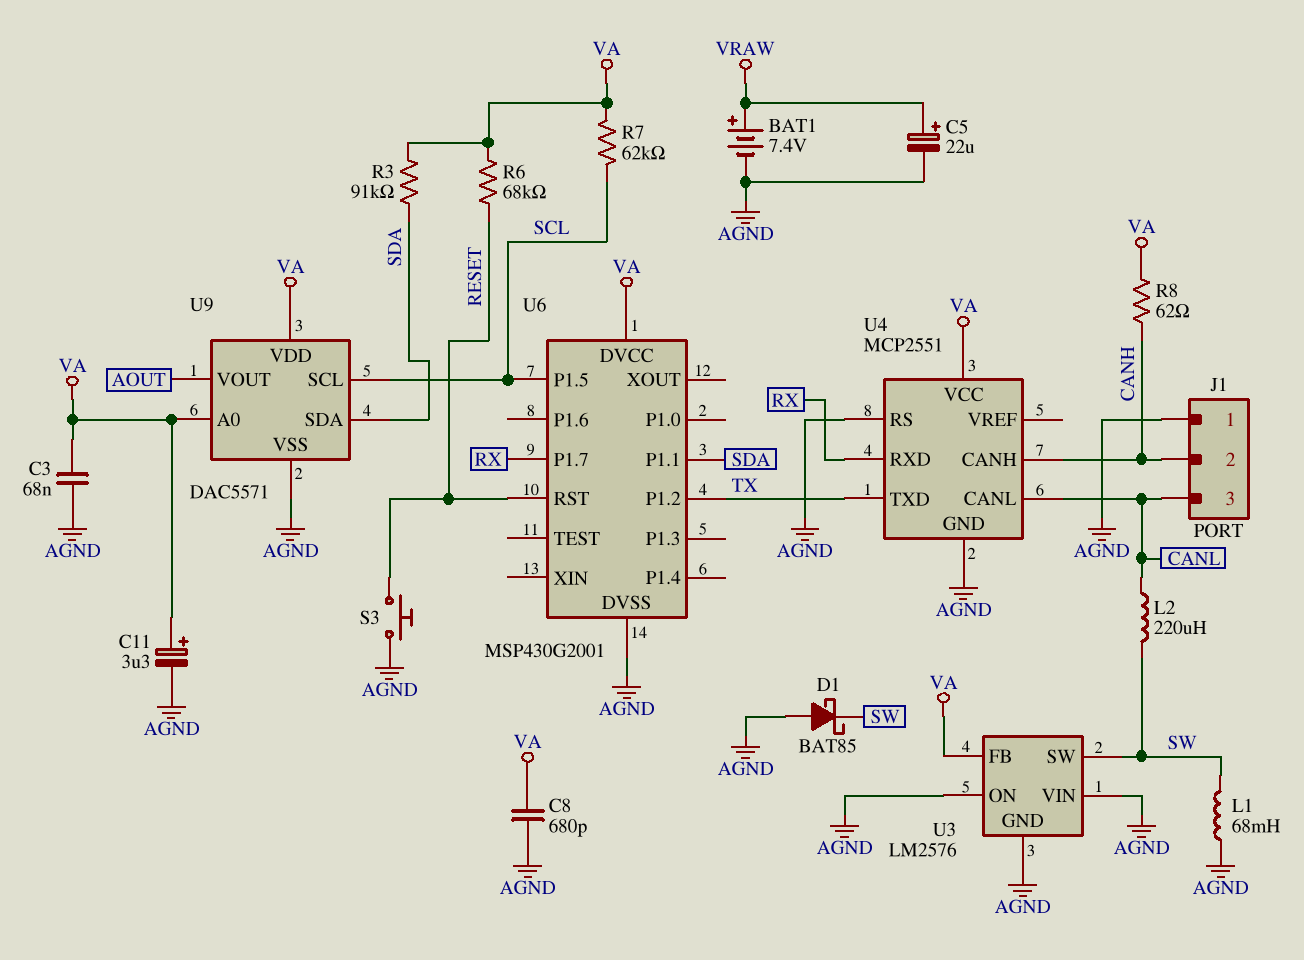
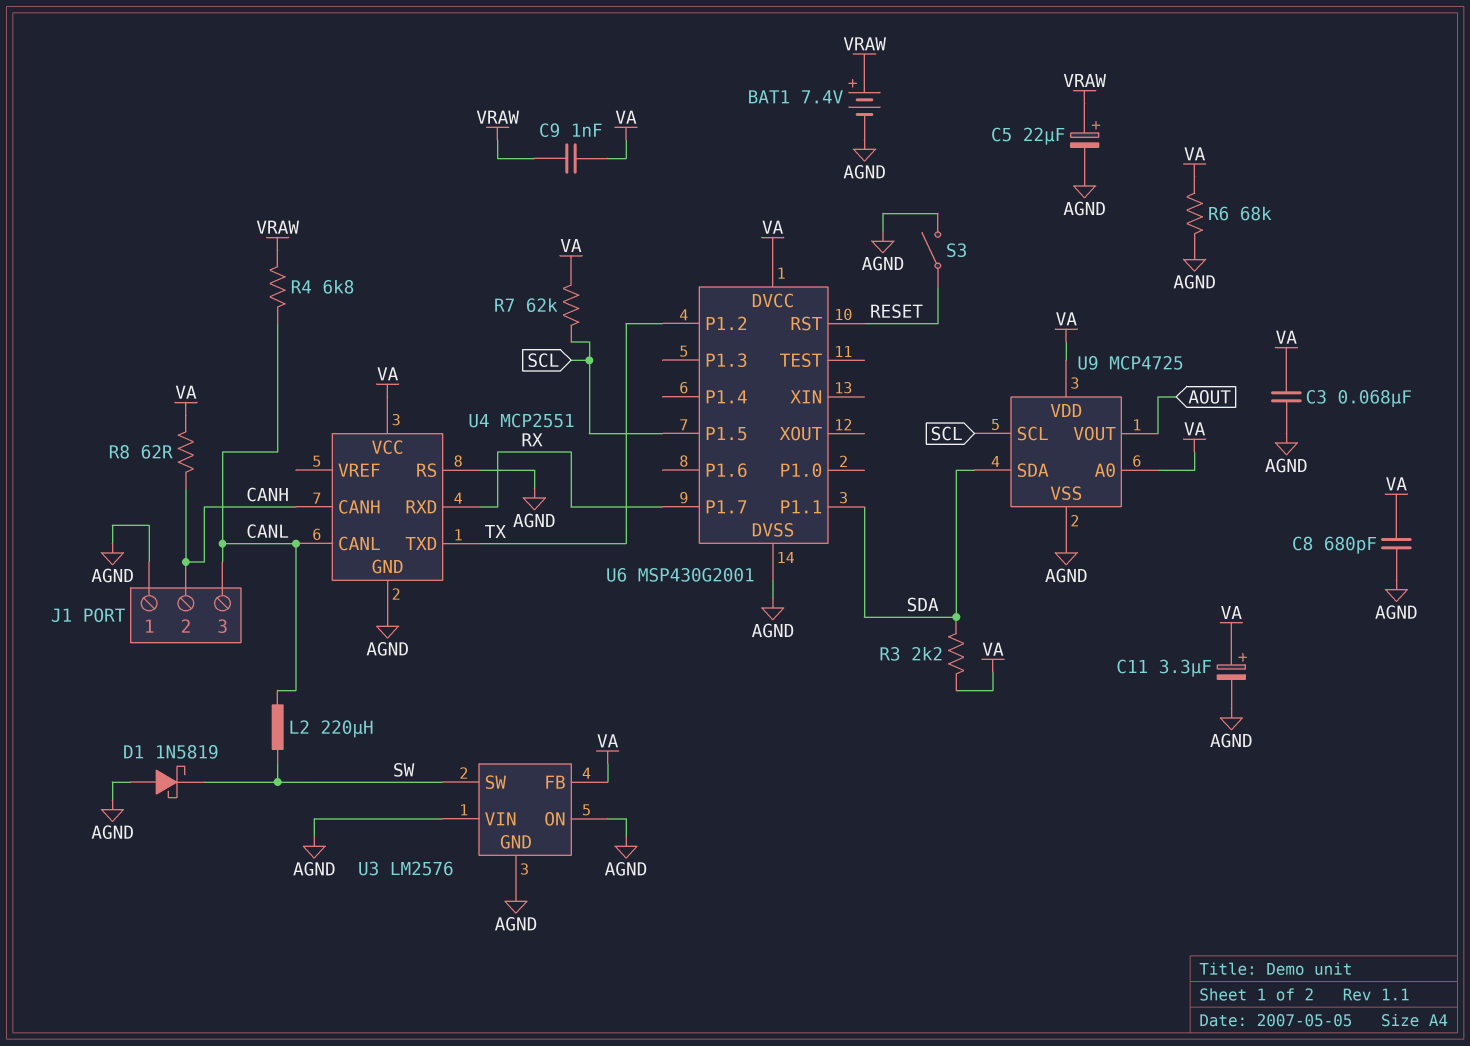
C9: none -> 1nF (VA, VRAW)
D1: schottky BAT85 (A AGND, K SW) -> schottky 1N5819 (A AGND, K SW)
L1: 68mH (AGND, SW) -> none
R3: 91k (SDA, VA) -> 2.2k (SDA, VA)
R4: none -> 6.8k (CANL, VRAW)
R6: 68k (RESET, VA) -> 68k (AGND, VA)
S3: button (AGND, RESET) -> switch (AGND, RESET)
U9: DAC5571 -> MCP4725

